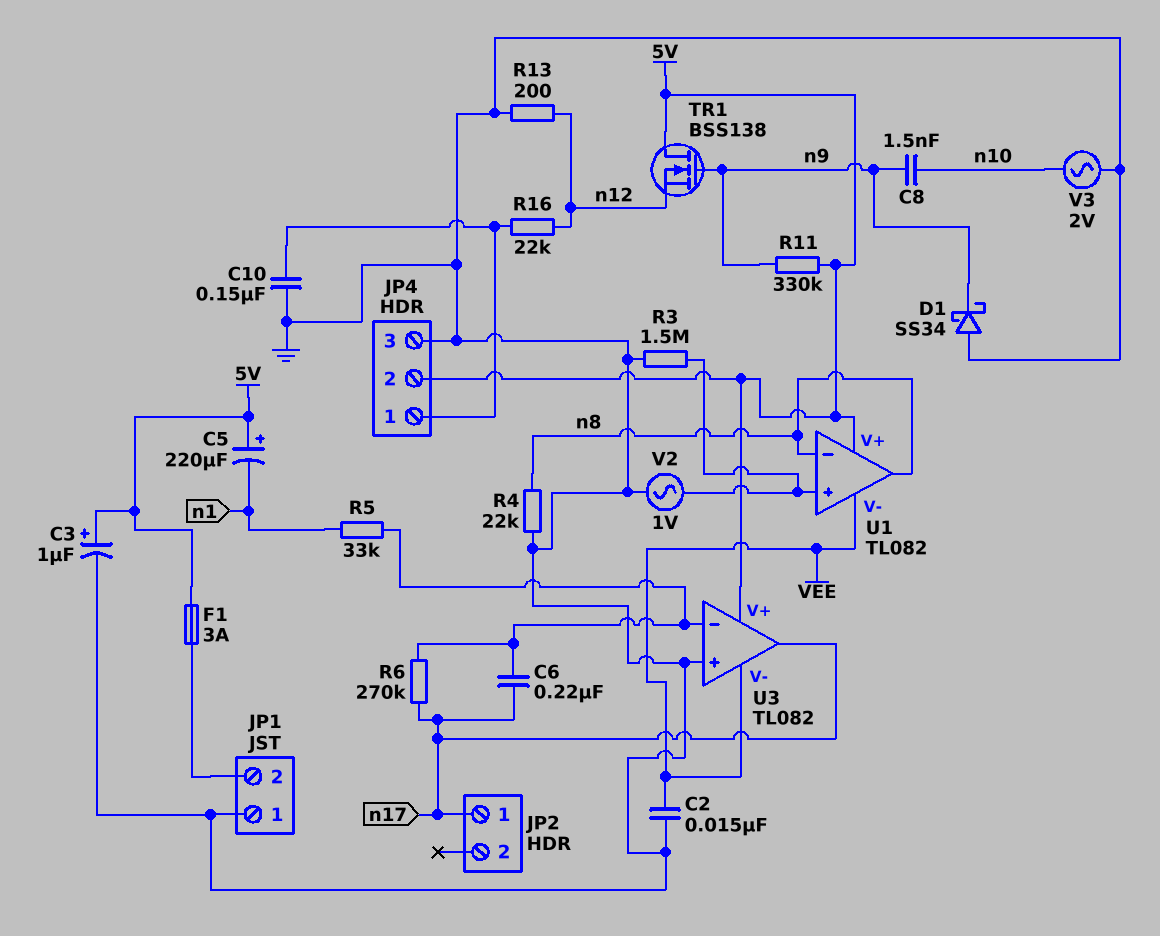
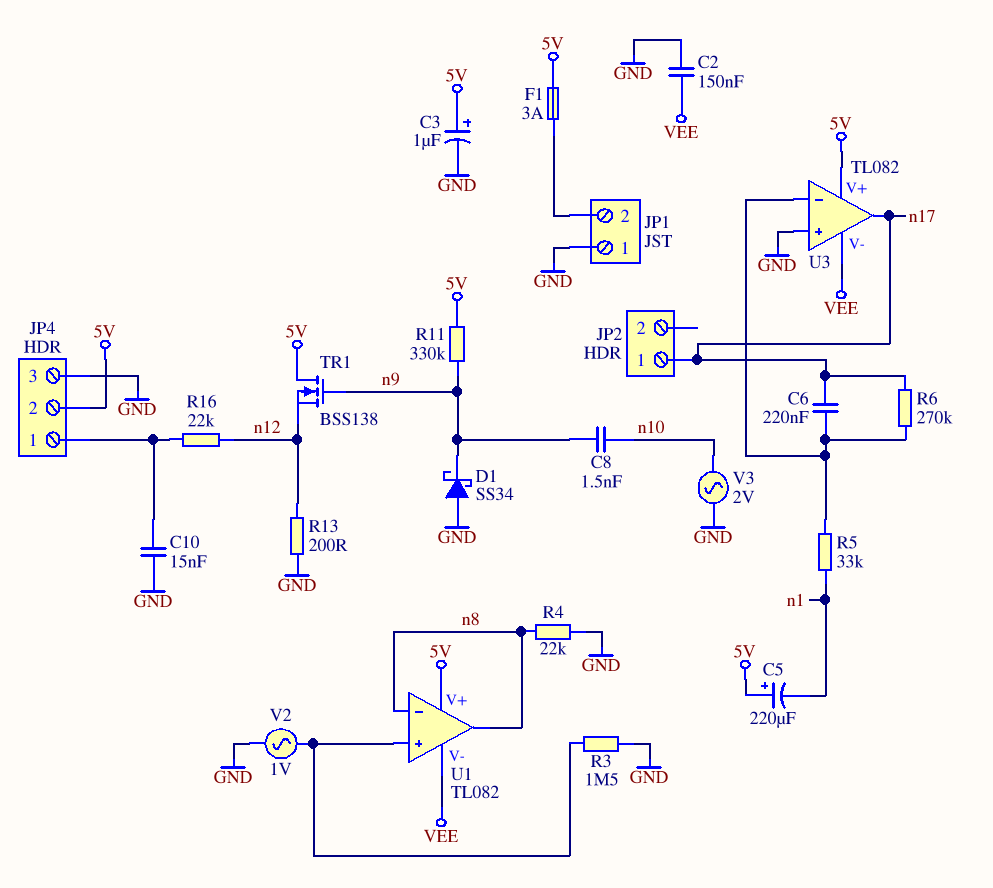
C2: 15nF (GND, VEE) -> 150nF (GND, VEE)
C10: 150nF (GND, JP4/1) -> 15nF (GND, JP4/1)

